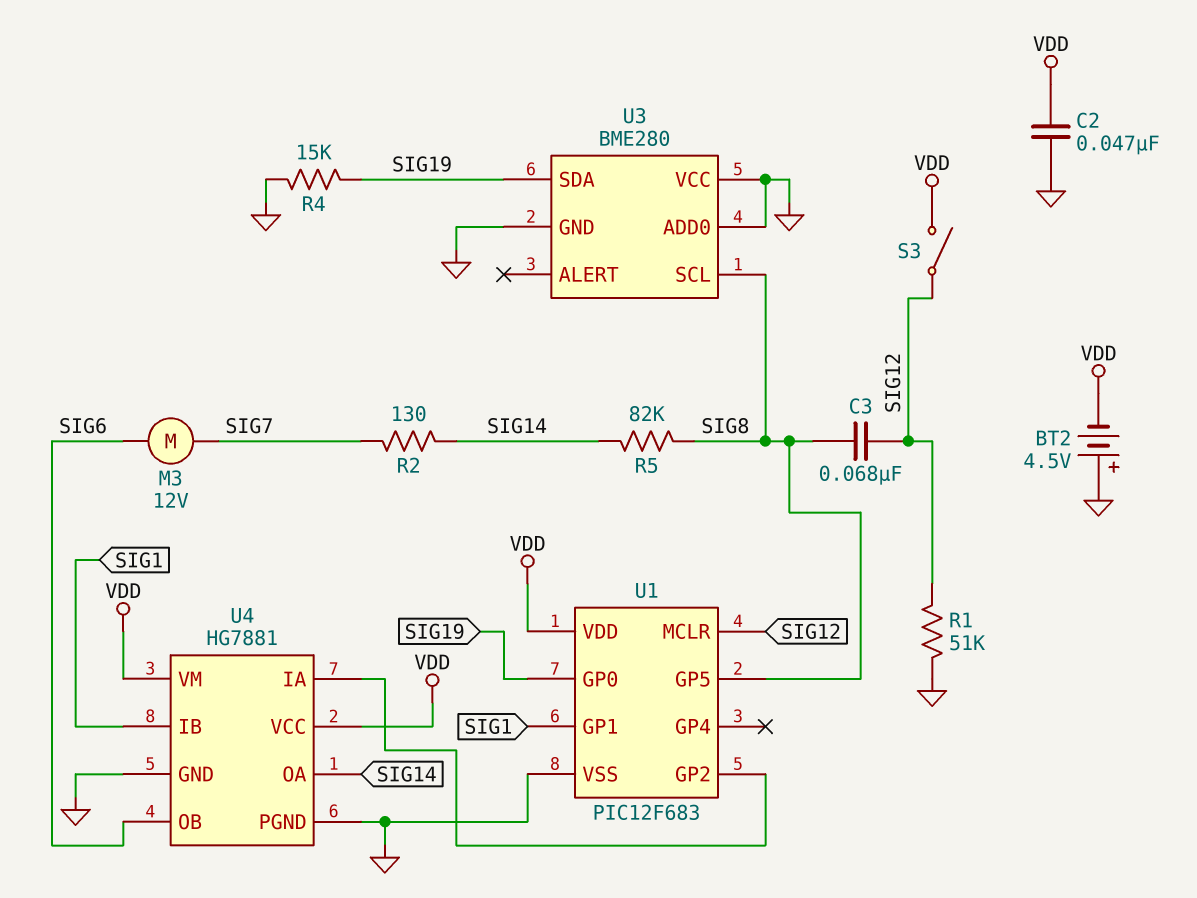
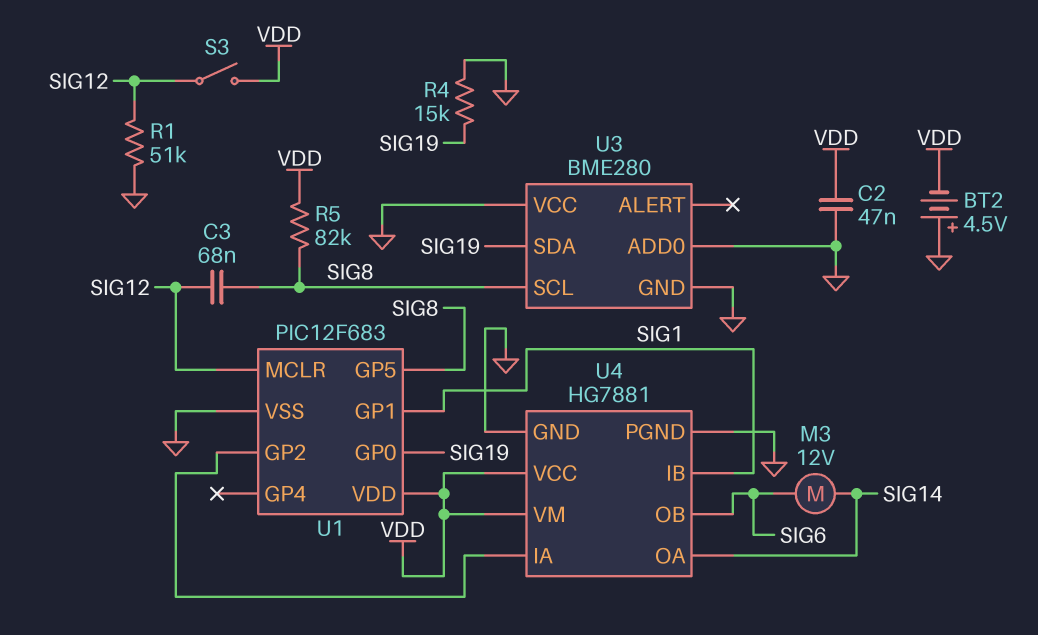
M3: motor 12V (SIG6, SIG7) -> motor 12V (SIG6, SIG14)
R2: 130 (SIG7, SIG14) -> none
R5: 82k (SIG8, SIG14) -> 82k (SIG8, VDD)

